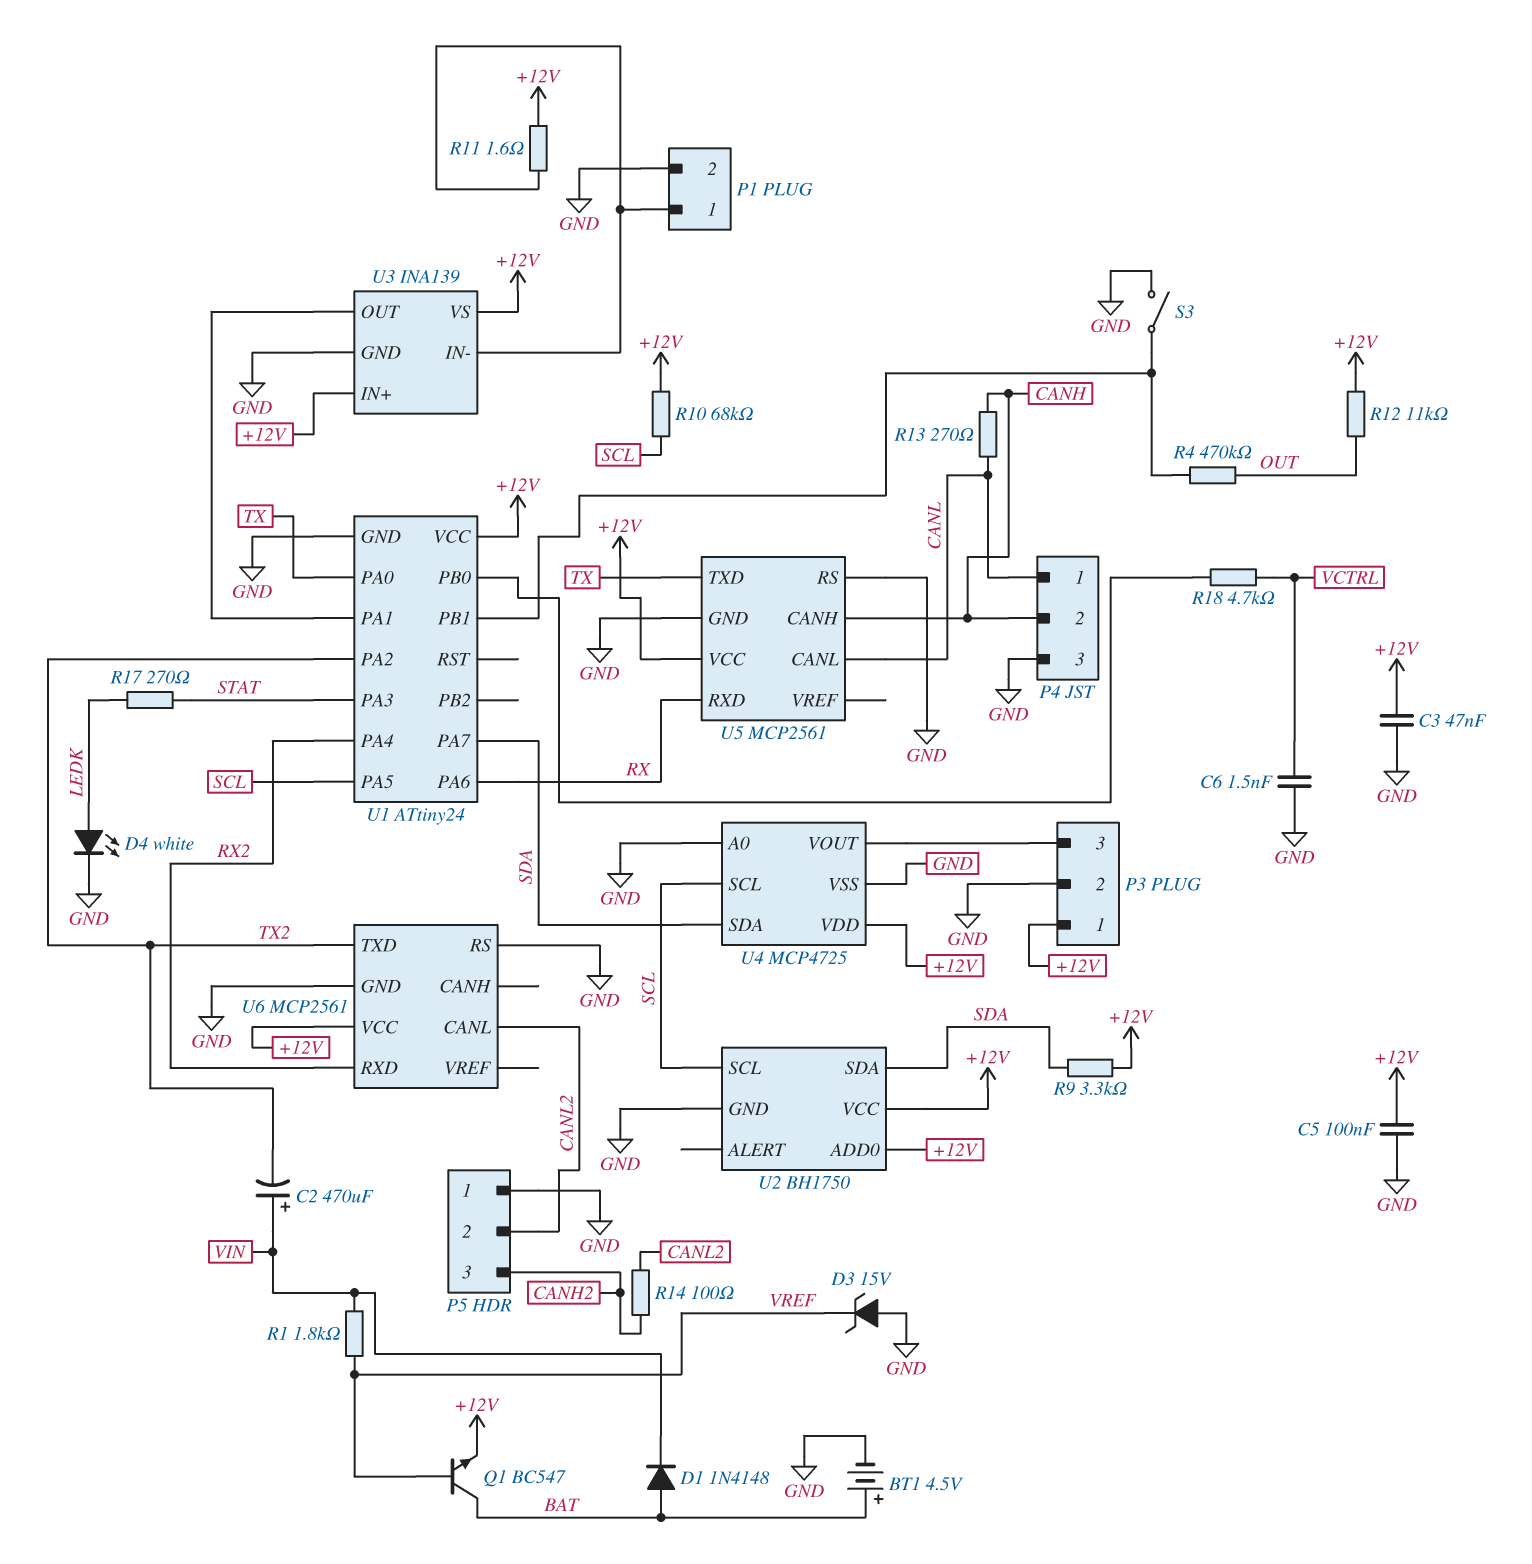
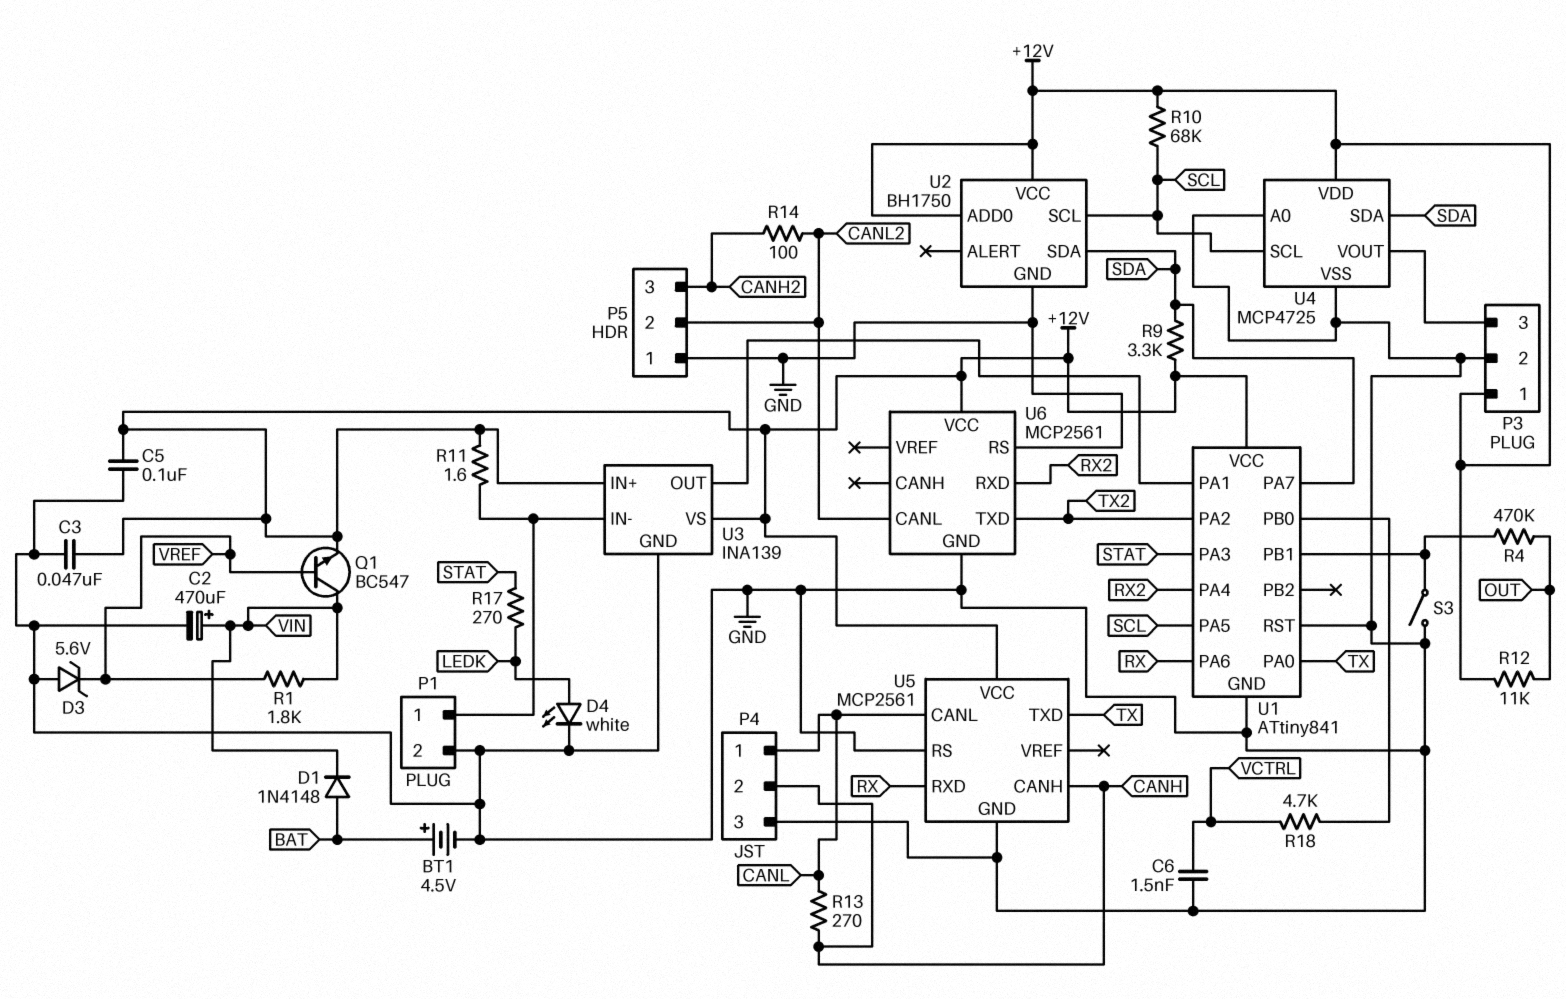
C2: 470uF (plus VIN, minus TX2) -> 470uF (plus VIN, minus GND)
D3: zener 15V (A GND, K VREF) -> zener 5.6V (A GND, K VREF)
Q1: NPN BC547 (B VREF, C BAT, E +12V) -> NPN BC547 (B VREF, C VIN, E +12V)
U1: ATtiny24 -> ATtiny841
U1 pin RST: none -> GND

